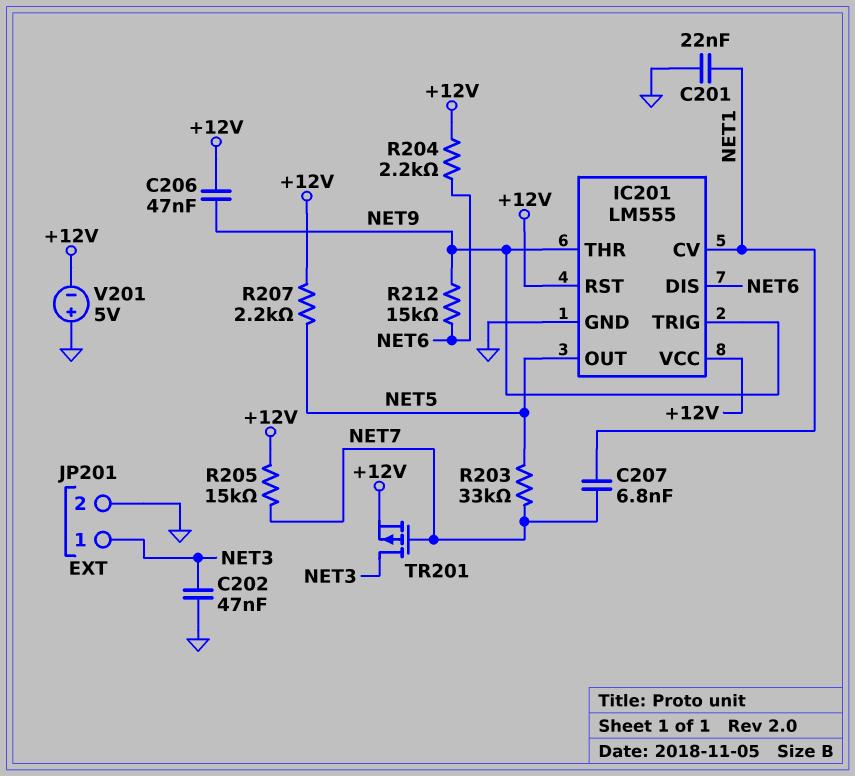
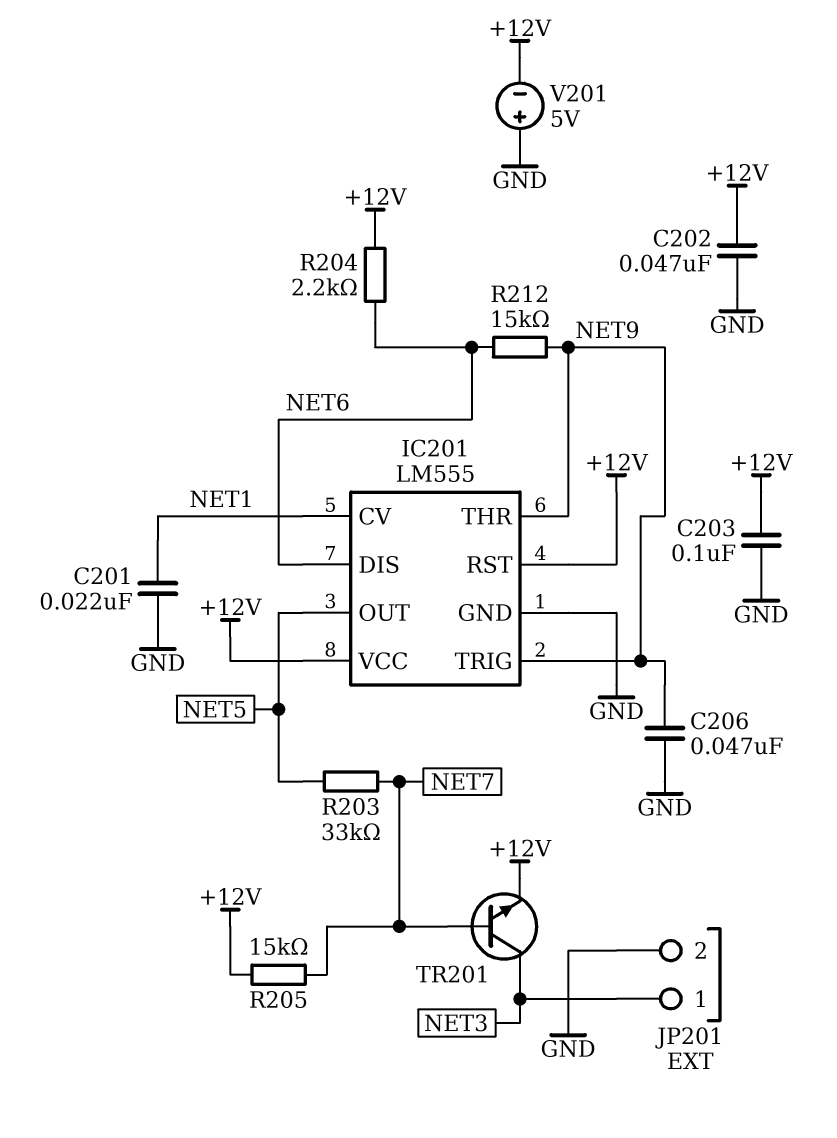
C202: 47nF (GND, NET3) -> 47nF (+12V, GND)
C203: none -> 100nF (+12V, GND)
C206: 47nF (+12V, NET9) -> 47nF (GND, NET9)
C207: 6.8nF (NET1, NET7) -> none
R207: 2.2k (+12V, NET5) -> none
TR201: PMOS (G NET7, D NET3, S +12V) -> NPN (B NET7, C NET3, E +12V)

